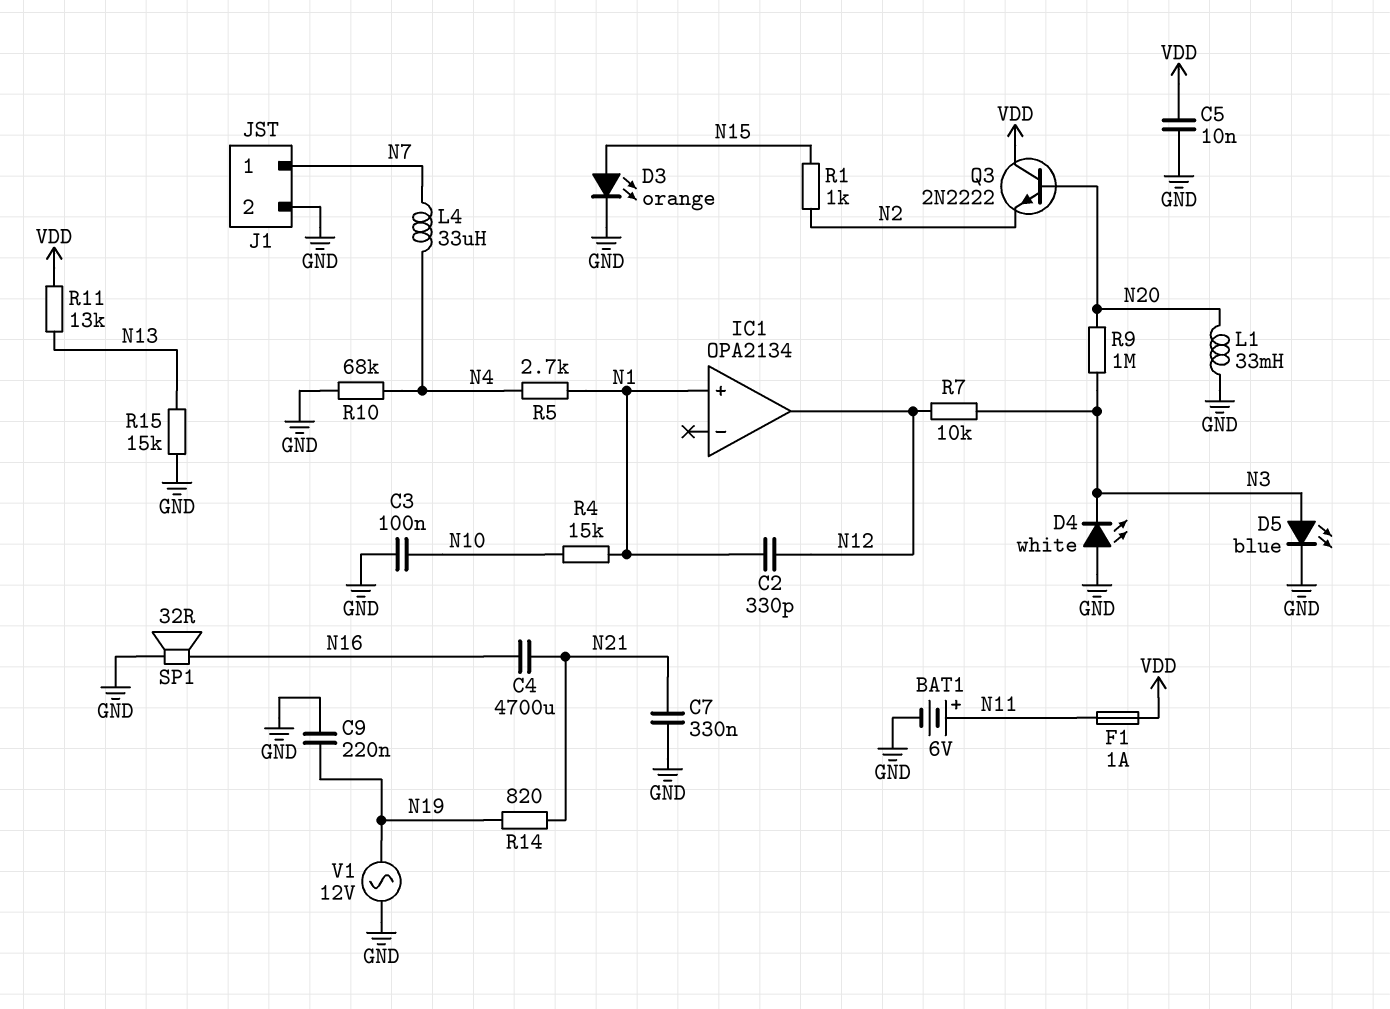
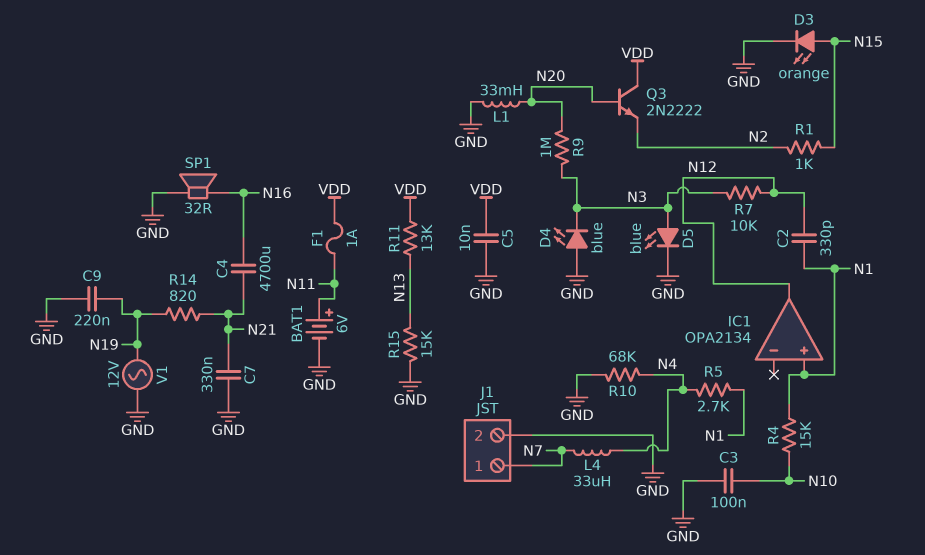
D4: LED white (A GND, K N3) -> LED blue (A GND, K N3)

